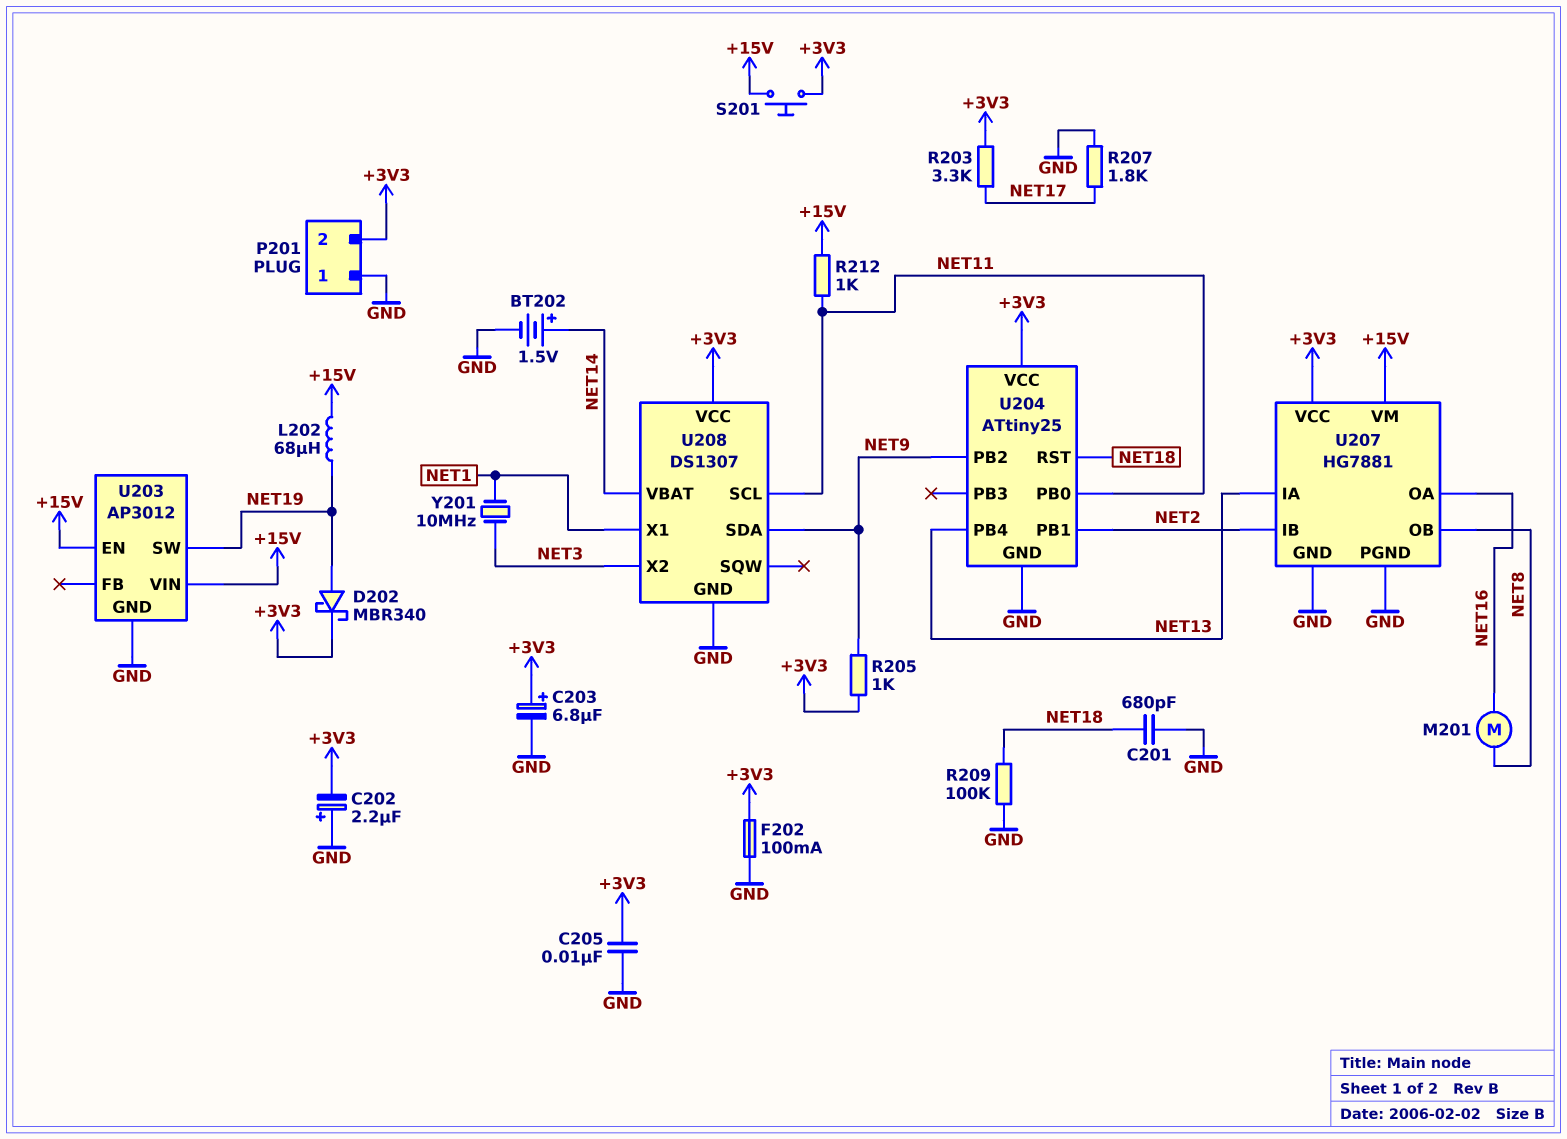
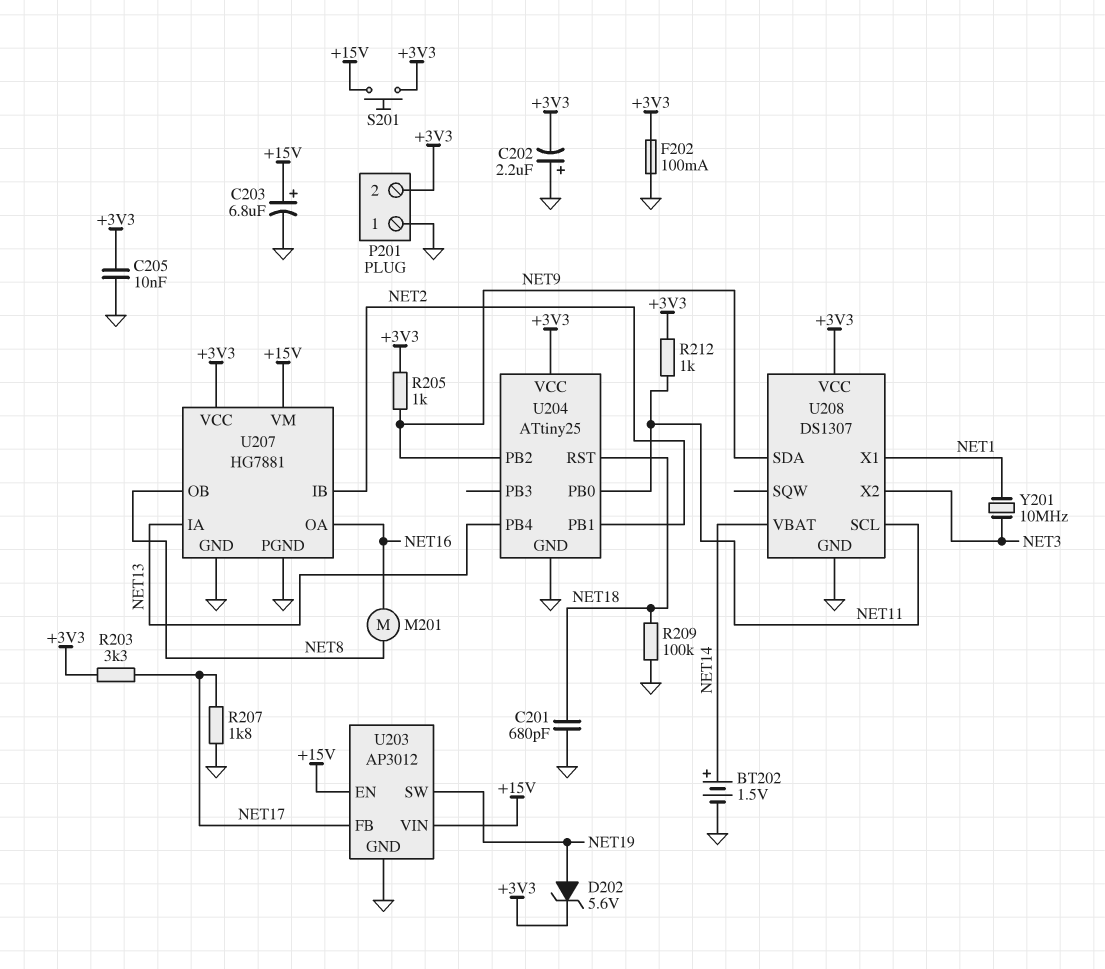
C203: 6.8uF (plus +3V3, minus GND) -> 6.8uF (plus +15V, minus GND)
D202: schottky MBR340 (A NET19, K +3V3) -> zener 5.6V (A NET19, K +3V3)
L202: 68uH (+15V, NET19) -> none
R212: 1k (+15V, NET11) -> 1k (+3V3, NET11)
U203 pin FB: none -> NET17

